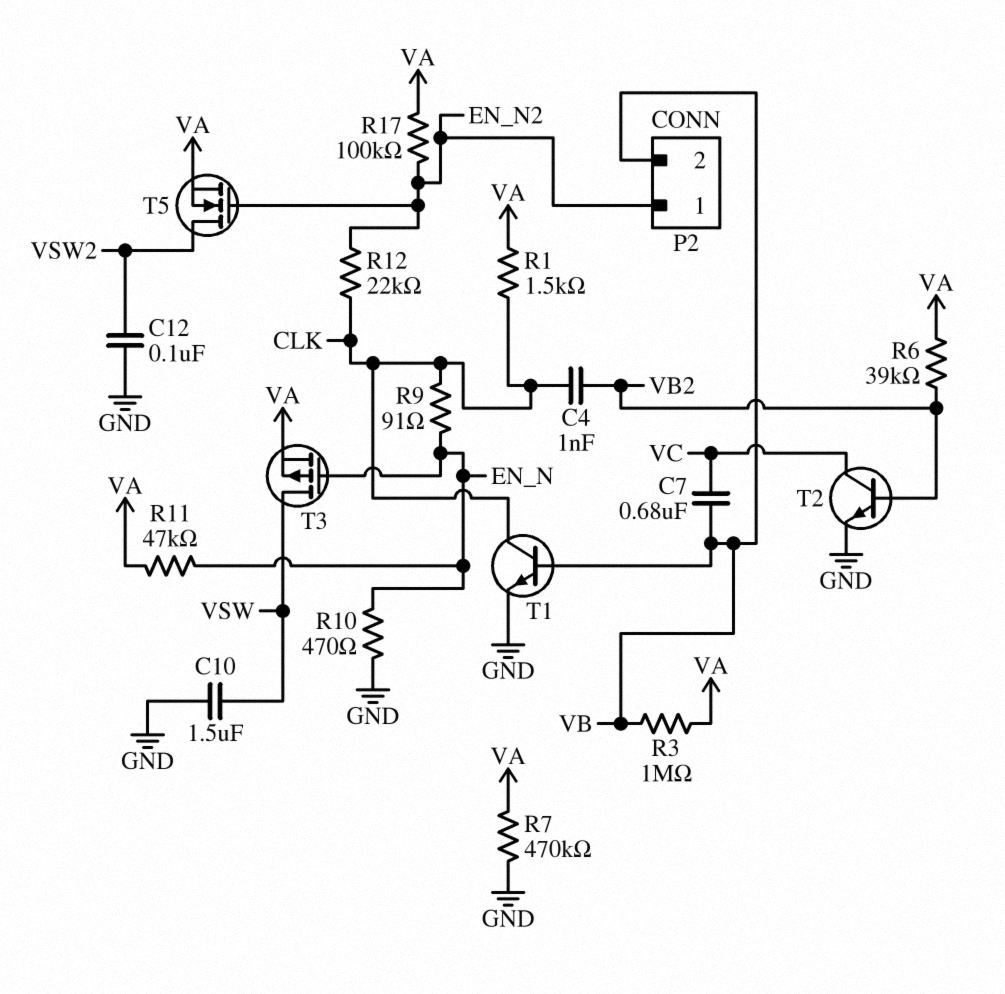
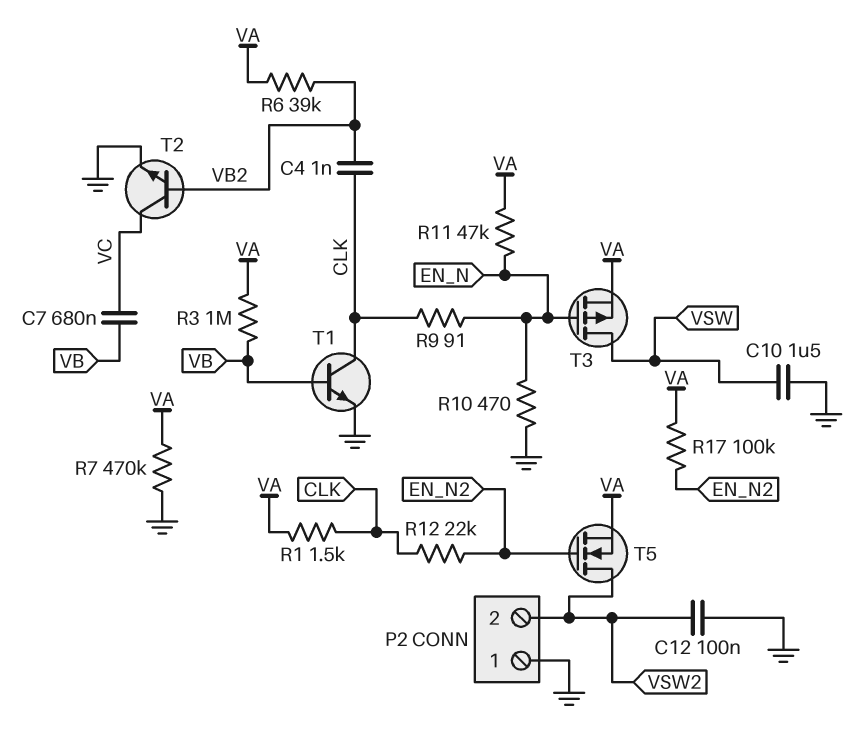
P2 pin 1: EN_N2 -> GND
P2 pin 2: VB -> VSW2

